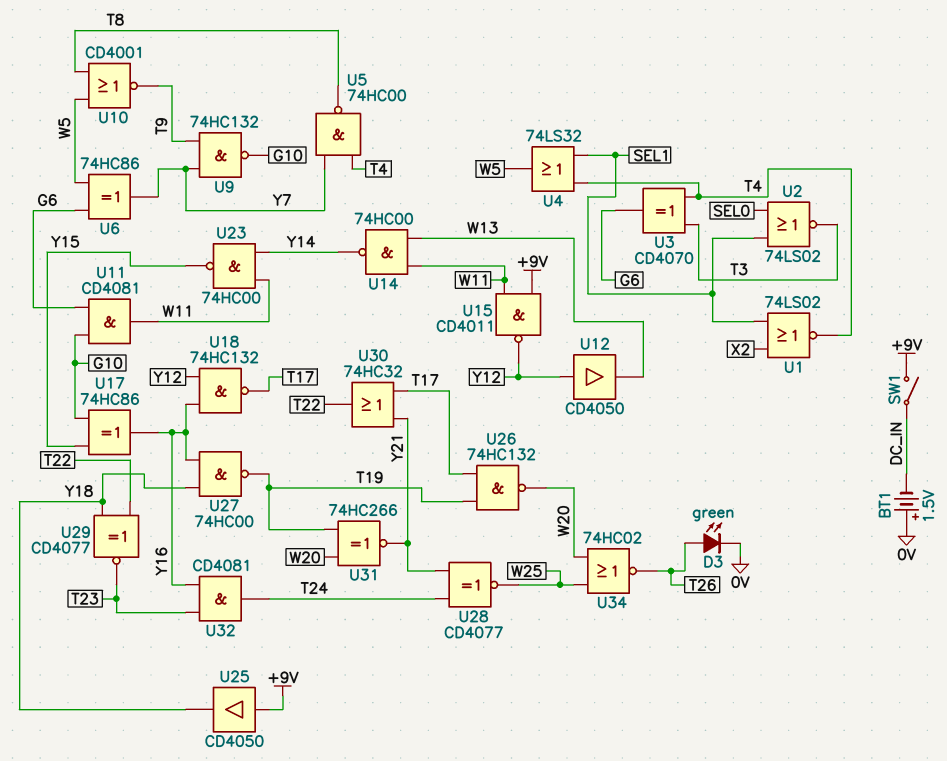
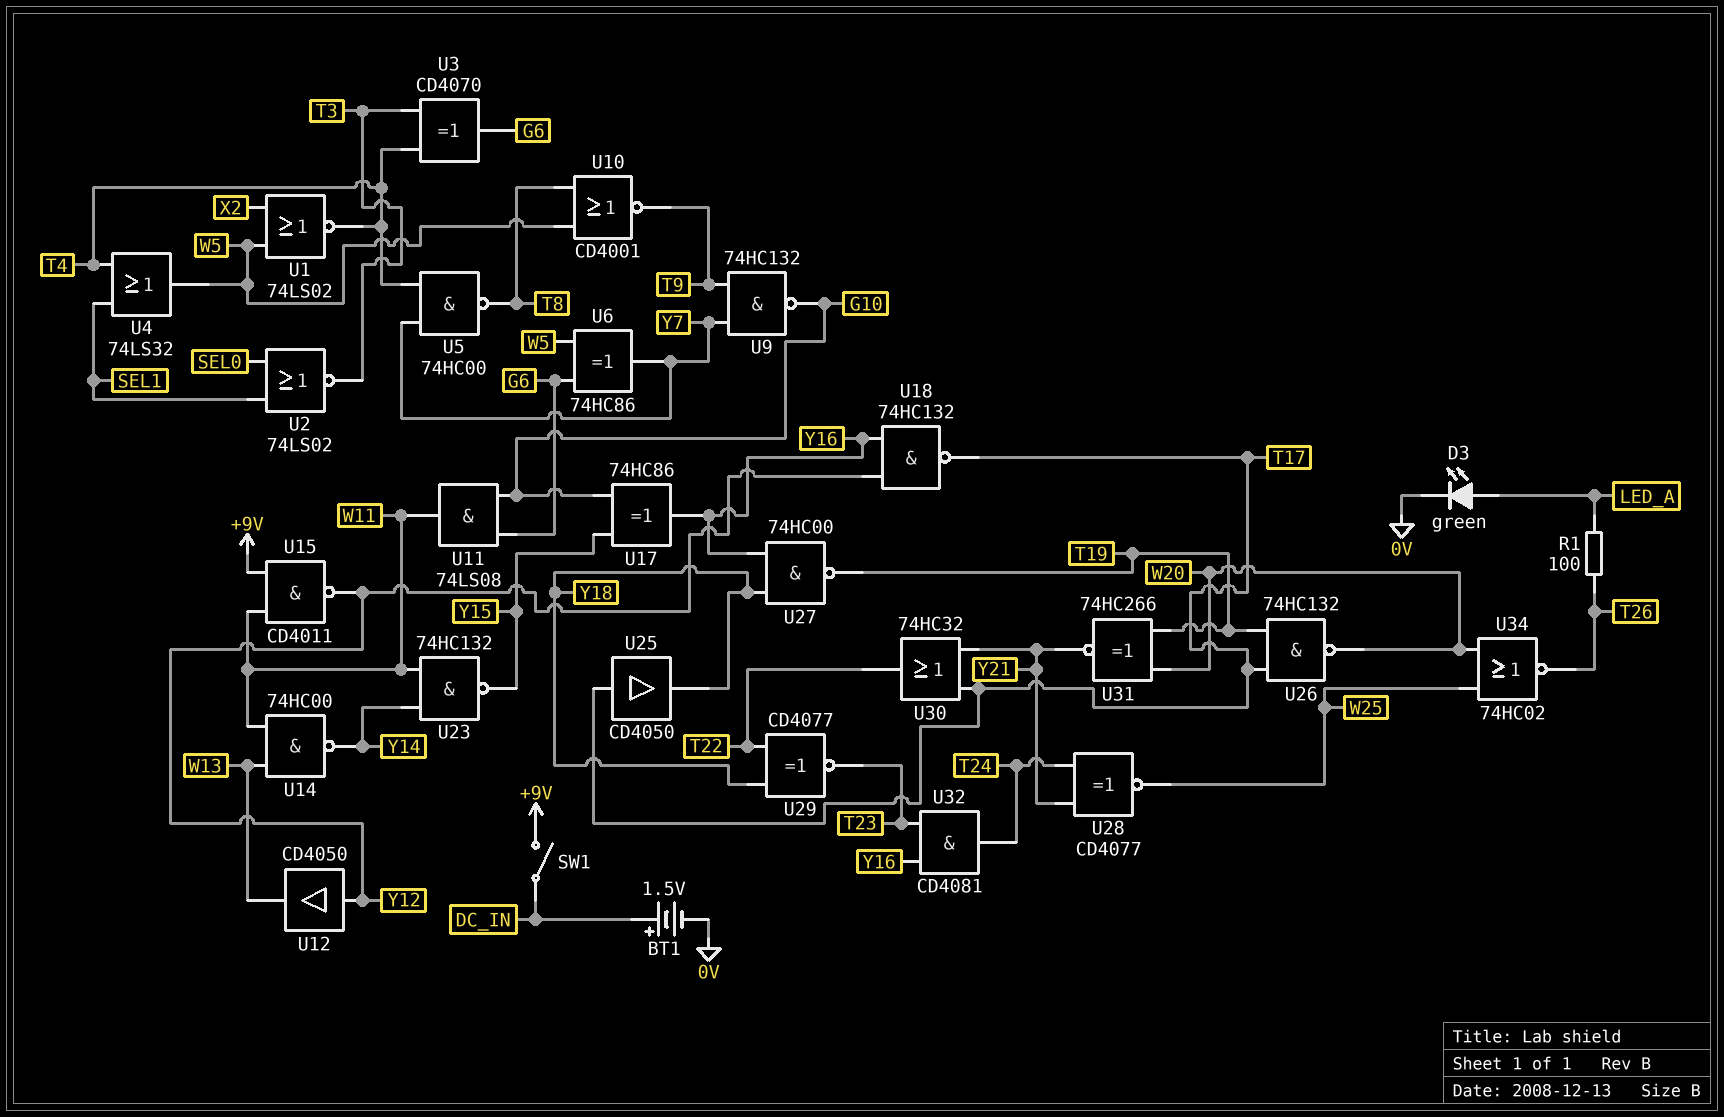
BT1: 1.5V (plus 0V, minus DC_IN) -> 1.5V (plus DC_IN, minus 0V)
D3: LED green (A T26, K 0V) -> LED green (A LED_A, K 0V)
R1: none -> 100 (LED_A, T26)
U1: NOR 74LS02 (in SEL1, in X2, out T4) -> NOR 74LS02 (in W5, in X2, out T4)
U11: AND CD4081 (in G6, in G10, out W11) -> AND 74LS08 (in G6, in G10, out W11)
U23: NAND 74HC00 (in W11, in Y14, out Y15) -> NAND 74HC132 (in W11, in Y14, out Y15)
U25: buffer CD4050 (in +9V, out Y18) -> buffer CD4050 (in T17, out Y18)

